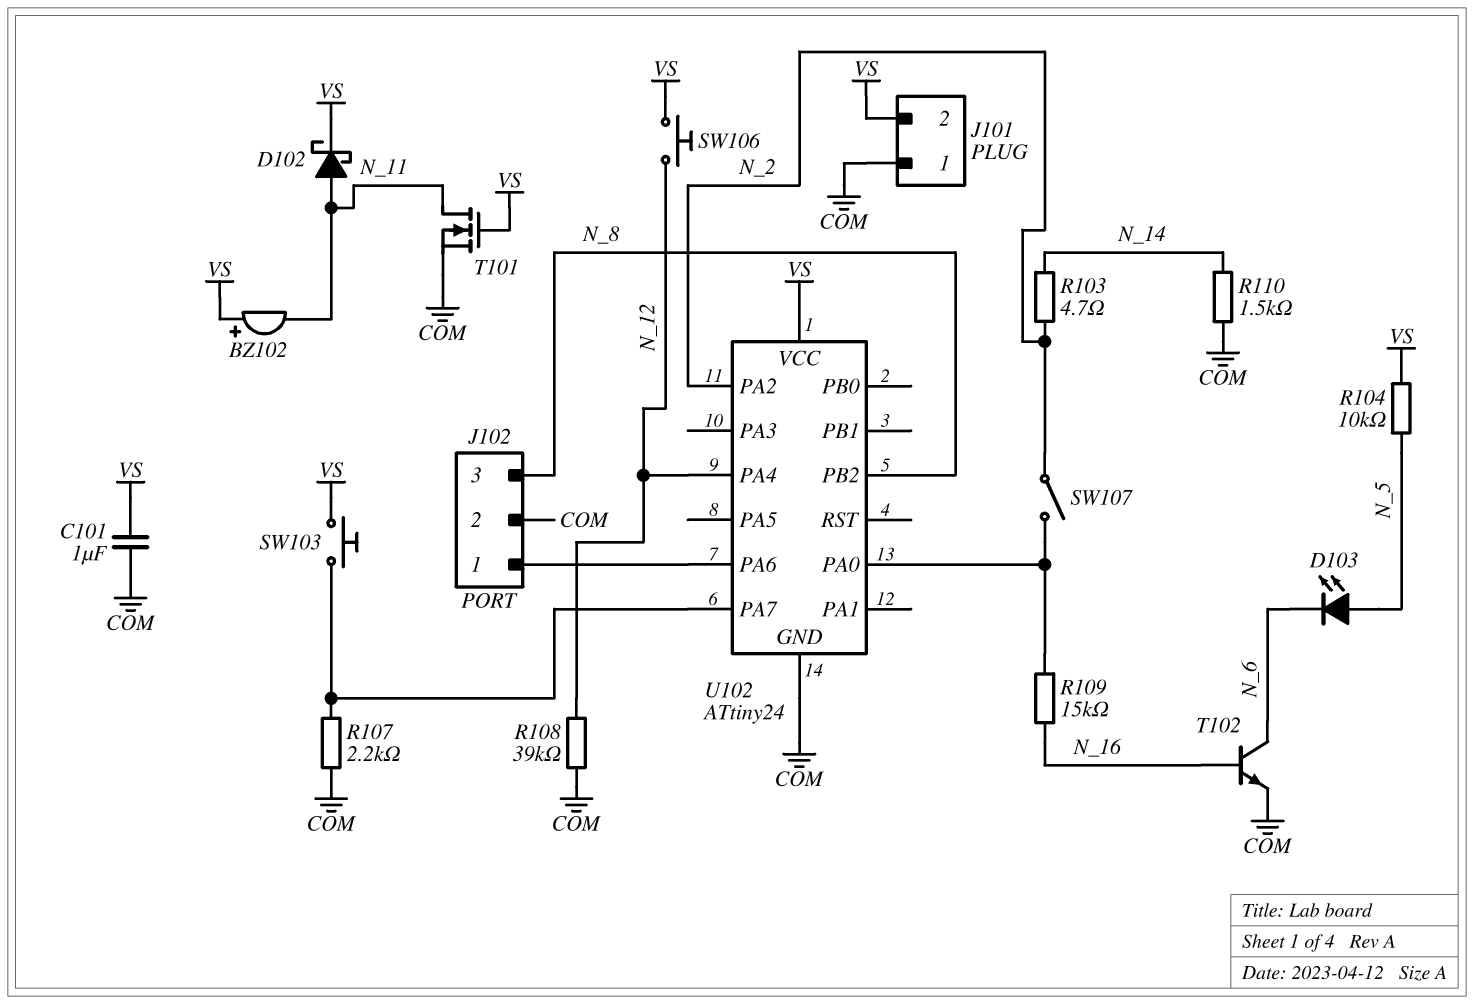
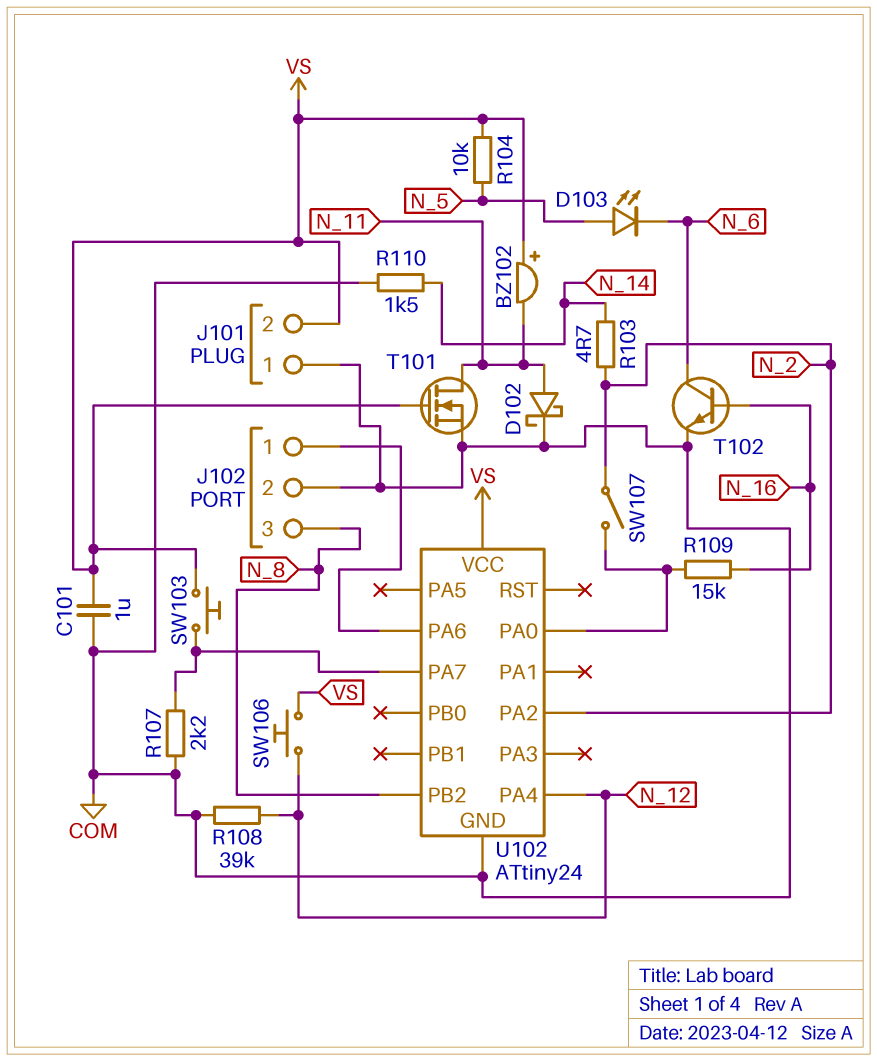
D102: schottky (A N_11, K VS) -> schottky (A N_11, K COM)

